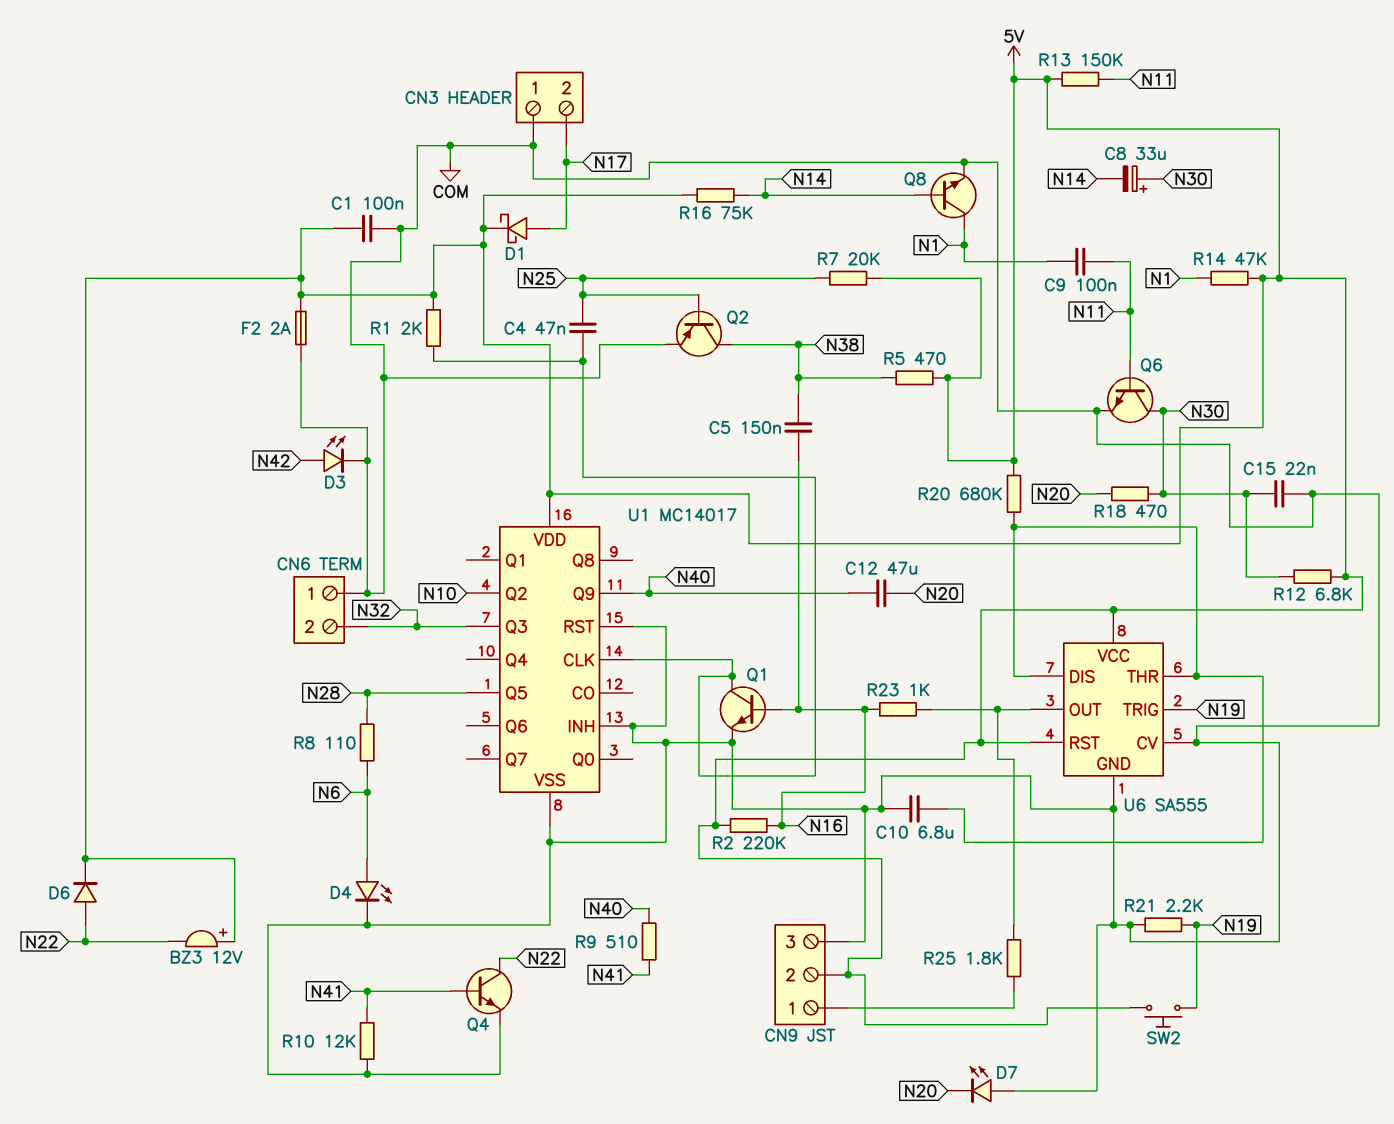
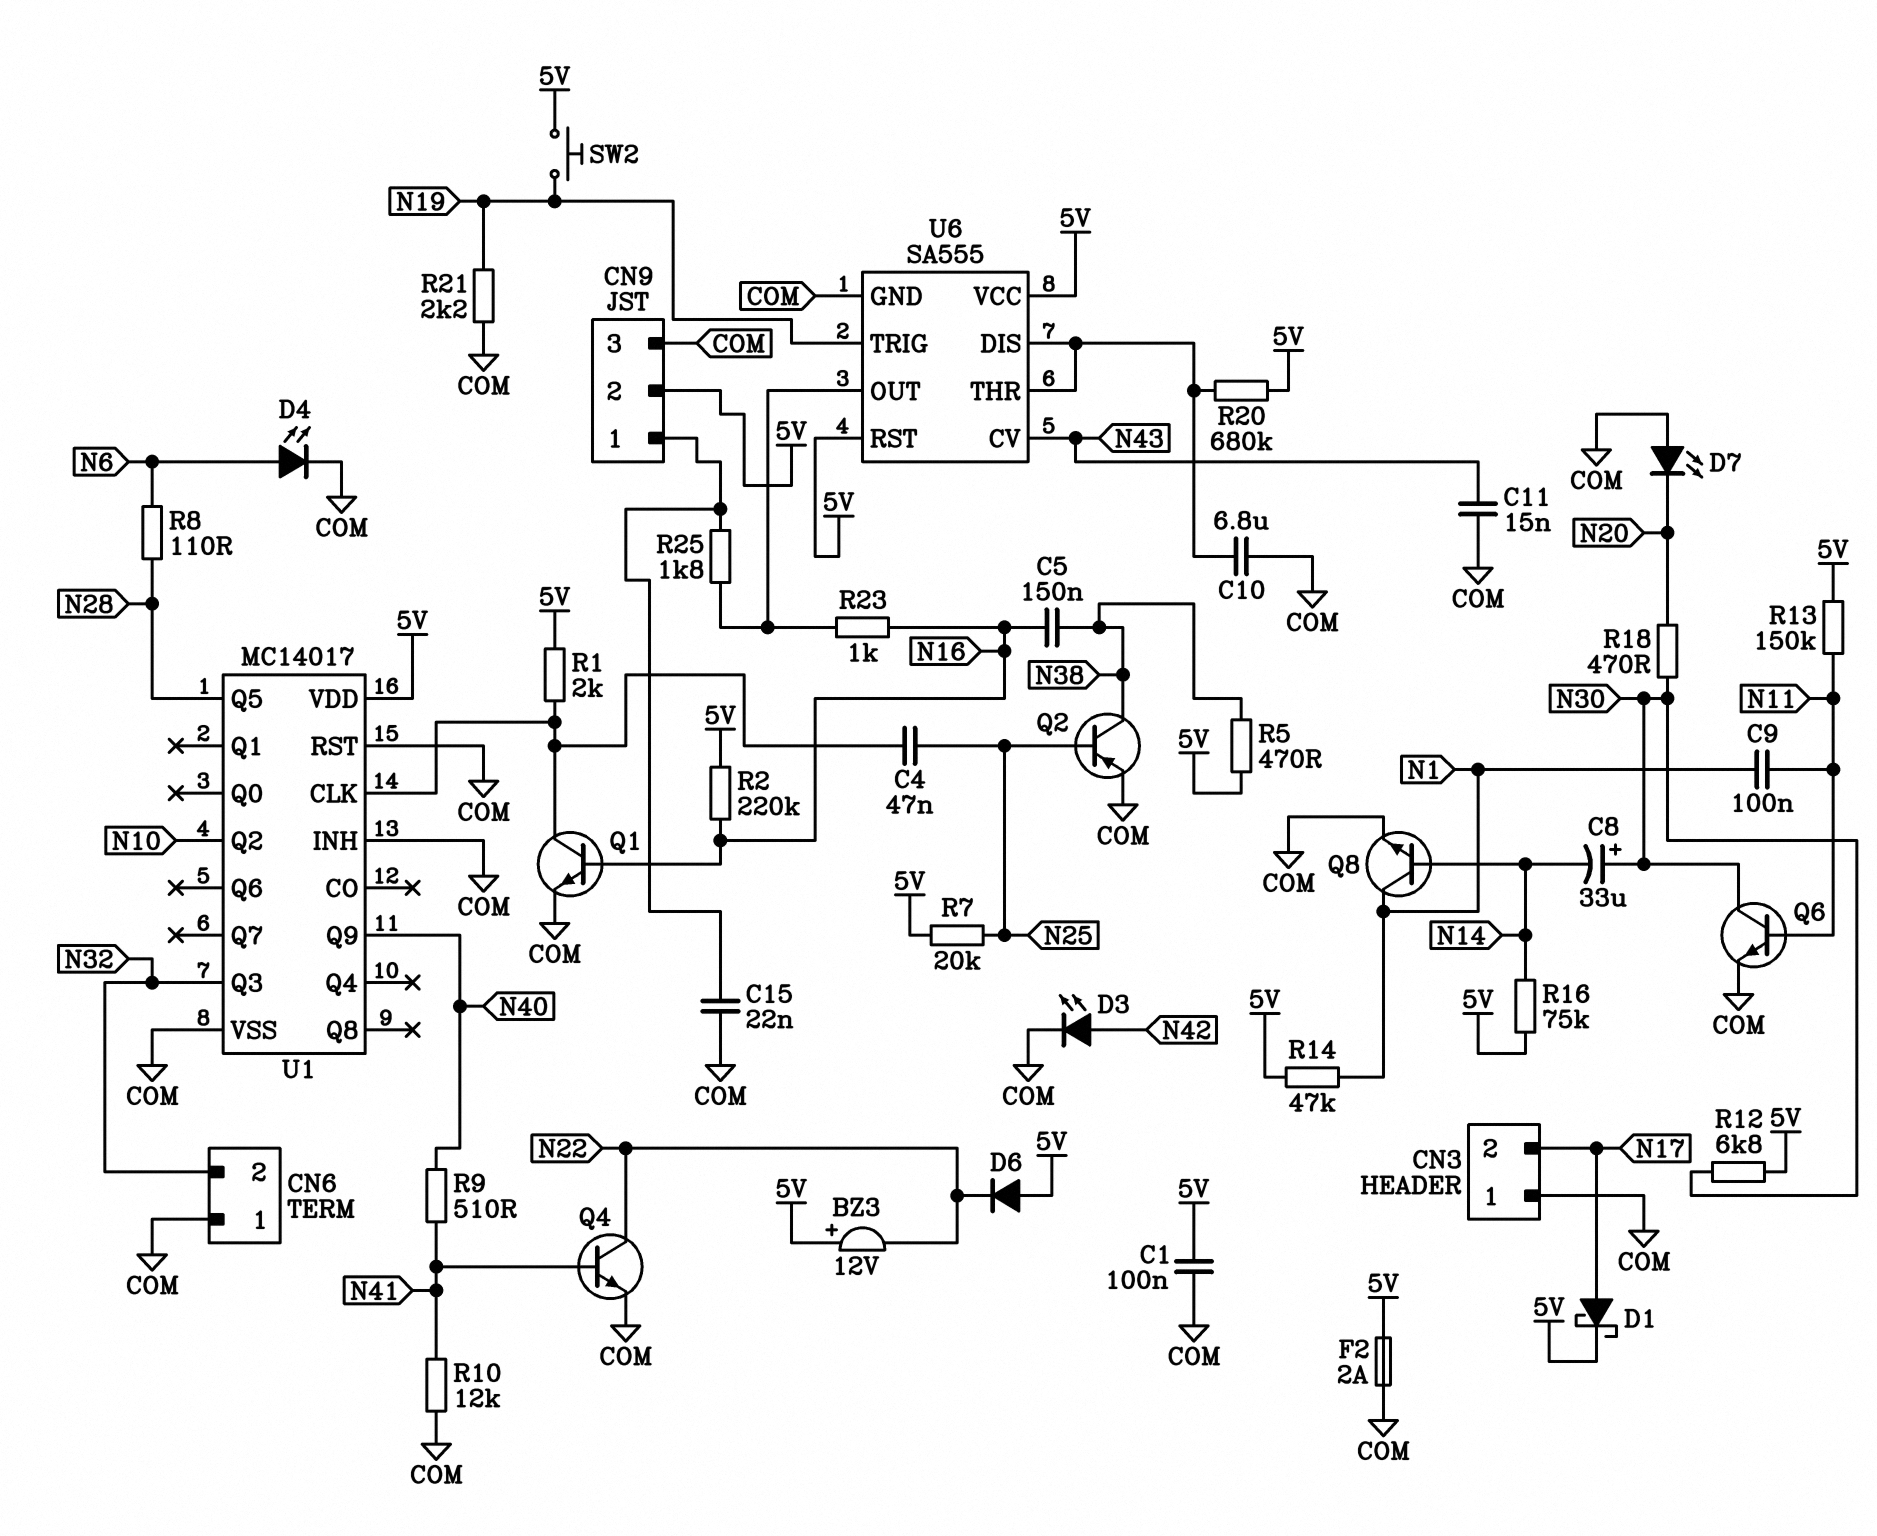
C11: none -> 15nF (COM, N43)
C12: 47uF (N20, N40) -> none
C15: 22nF (COM, N30) -> 22nF (CN9/1, COM)
D6: diode (A N22, K 5V) -> diode (A 5V, K N22)
U6 pin CV: COM -> N43

